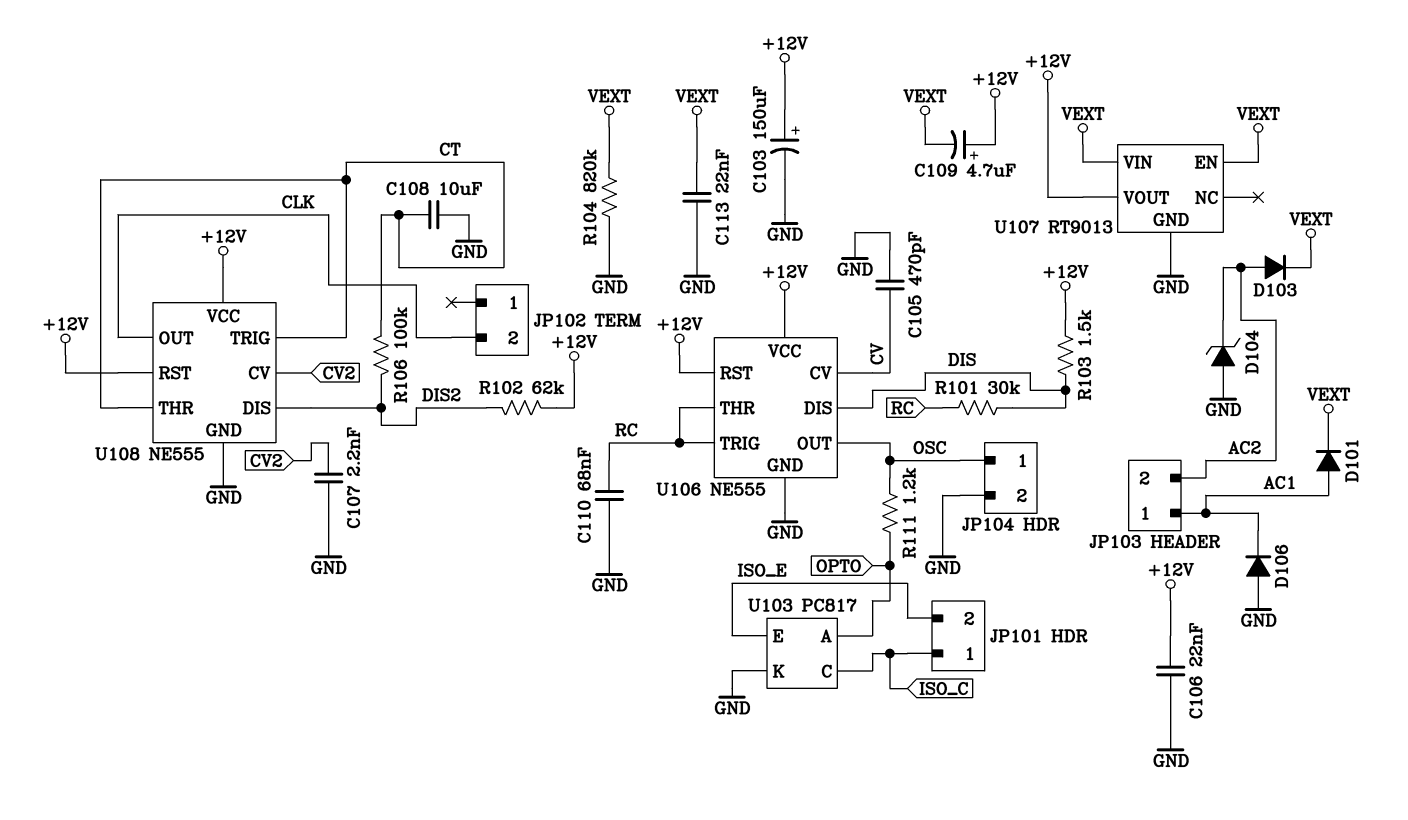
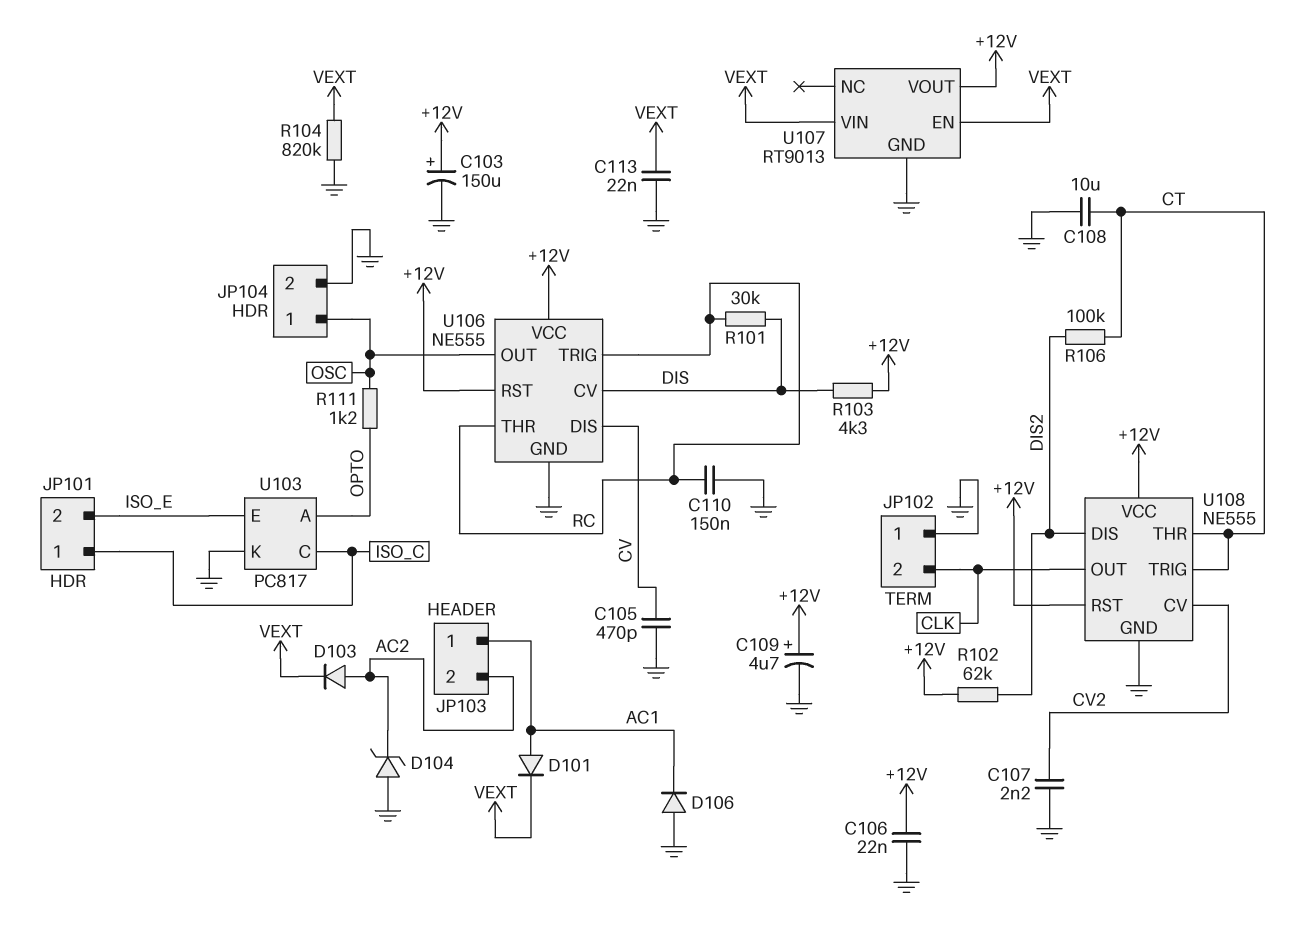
C109: 4.7uF (plus +12V, minus VEXT) -> 4.7uF (plus +12V, minus GND)
C110: 68nF (GND, RC) -> 150nF (GND, RC)
JP102 pin 1: none -> GND
R103: 1.5k (+12V, DIS) -> 4.3k (+12V, DIS)
U106 pin CV: CV -> DIS
U106 pin DIS: DIS -> CV

